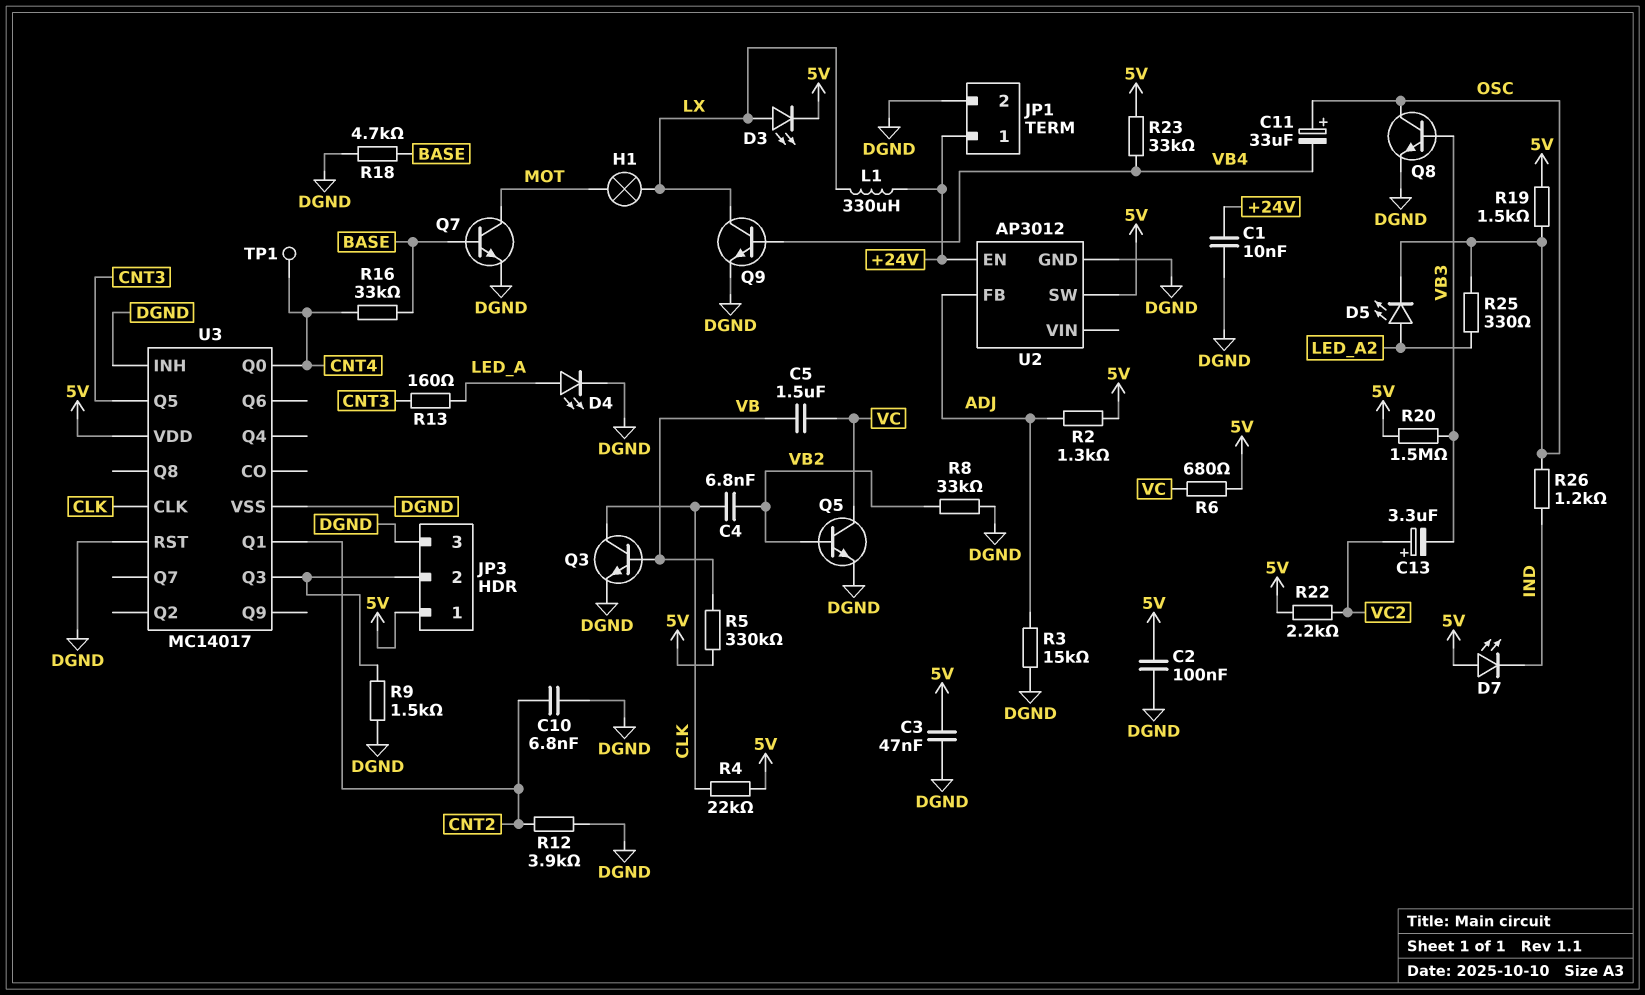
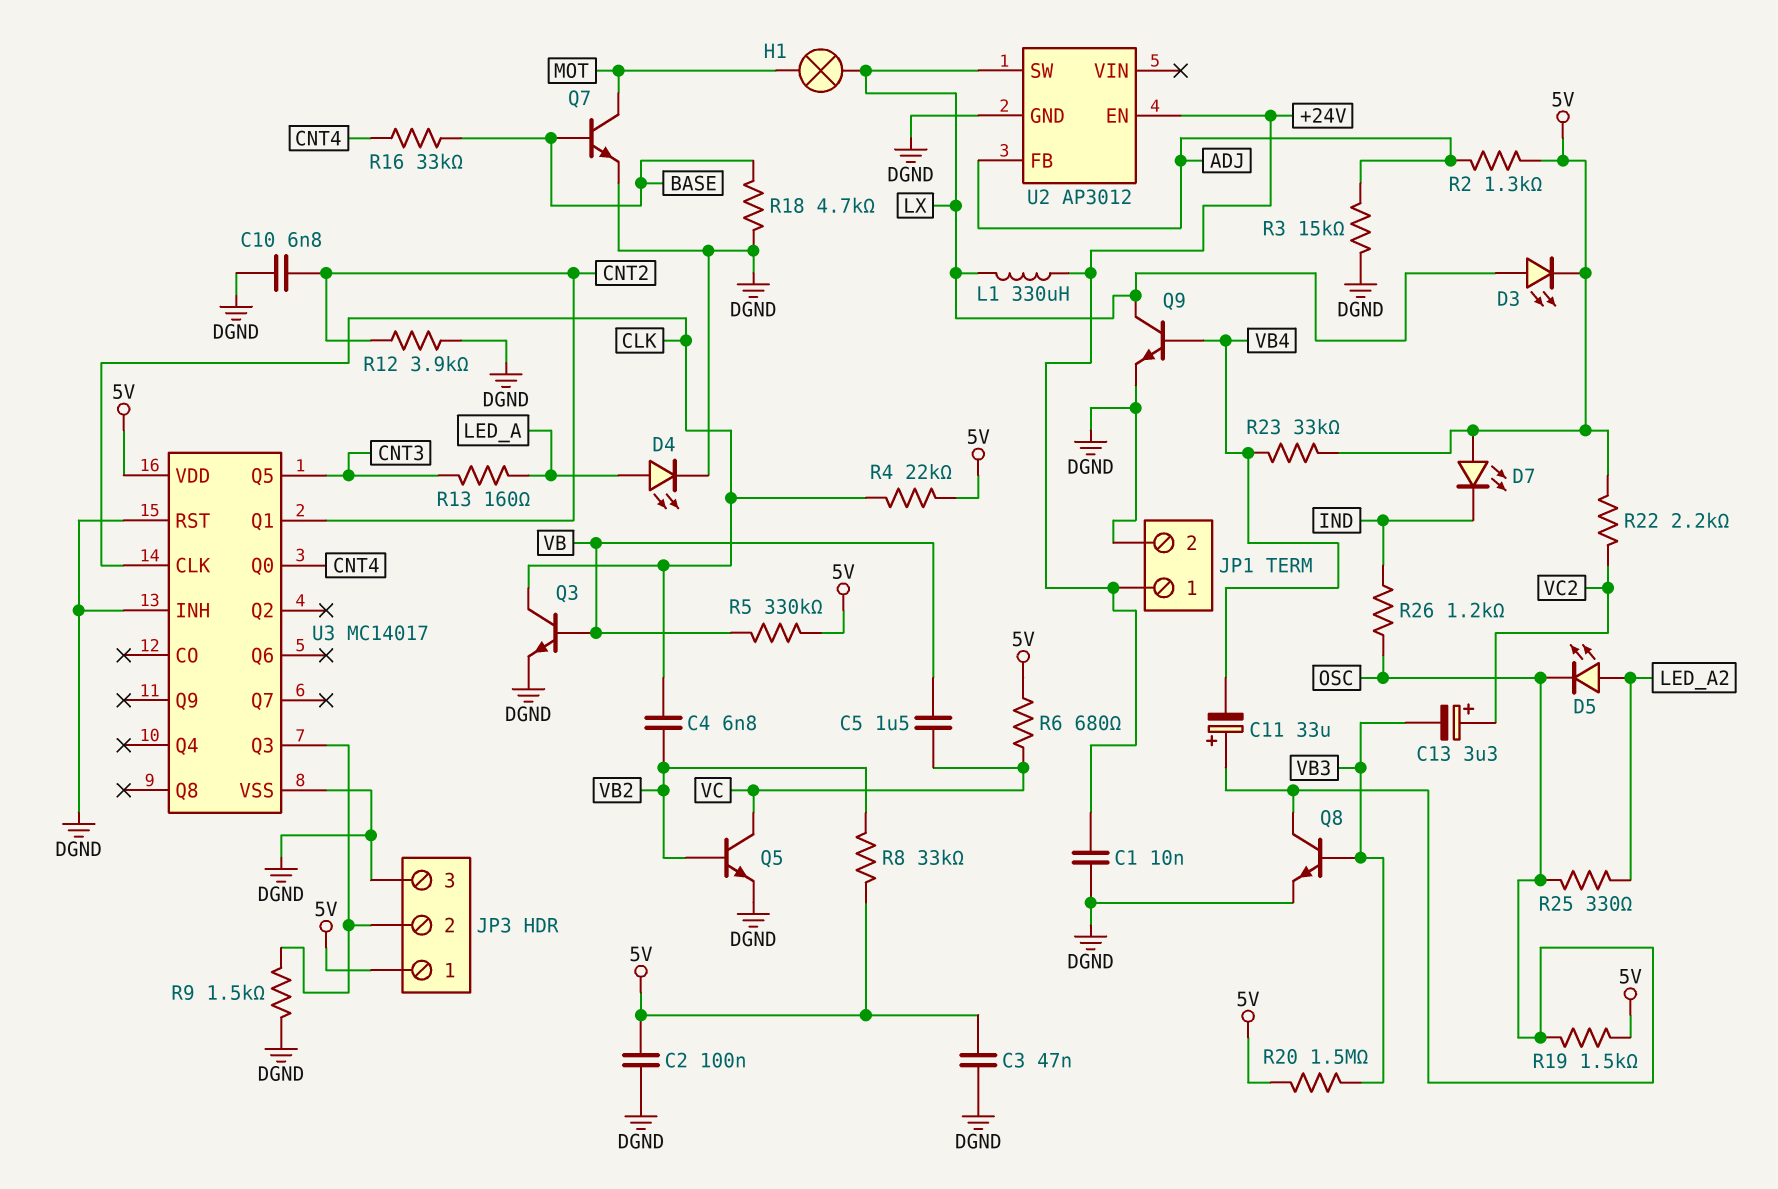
R8: 33k (DGND, VB2) -> 33k (5V, VB2)
TP1: test point (CNT4) -> none
U2 pin SW: 5V -> LX

